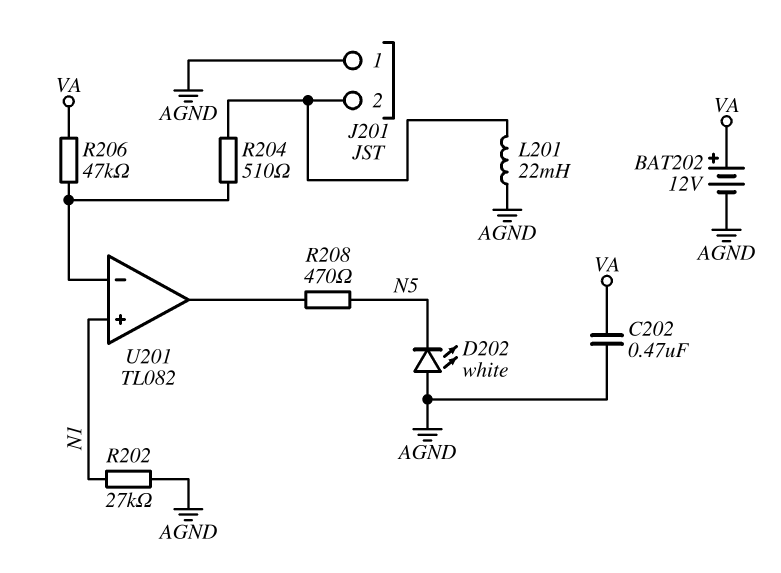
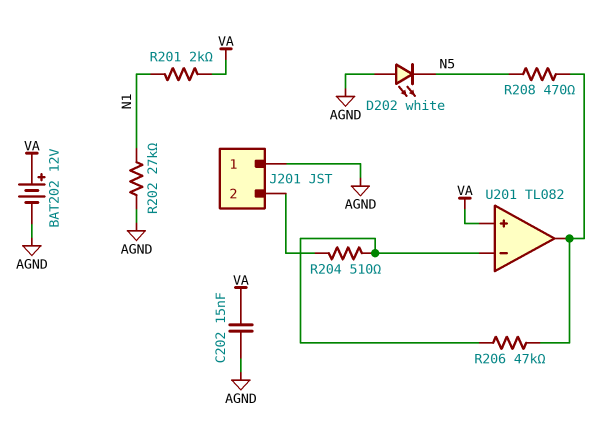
C202: 470nF (AGND, VA) -> 15nF (AGND, VA)
L201: 22mH (AGND, J201/2) -> none
R201: none -> 2k (N1, VA)
R206: 47k (U201/in-, VA) -> 47k (U201/in-, U201/out)
U201 pin in+: N1 -> VA

